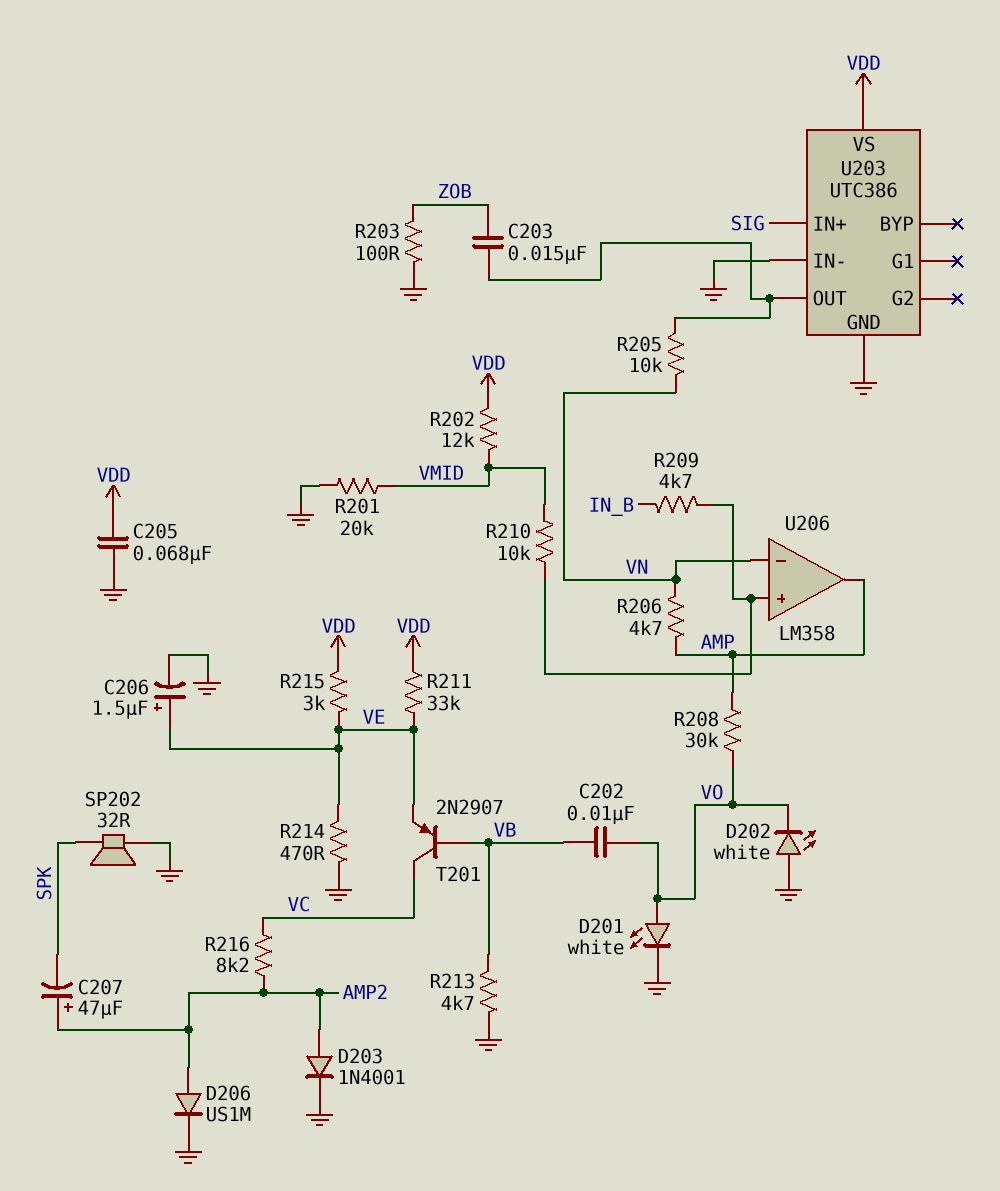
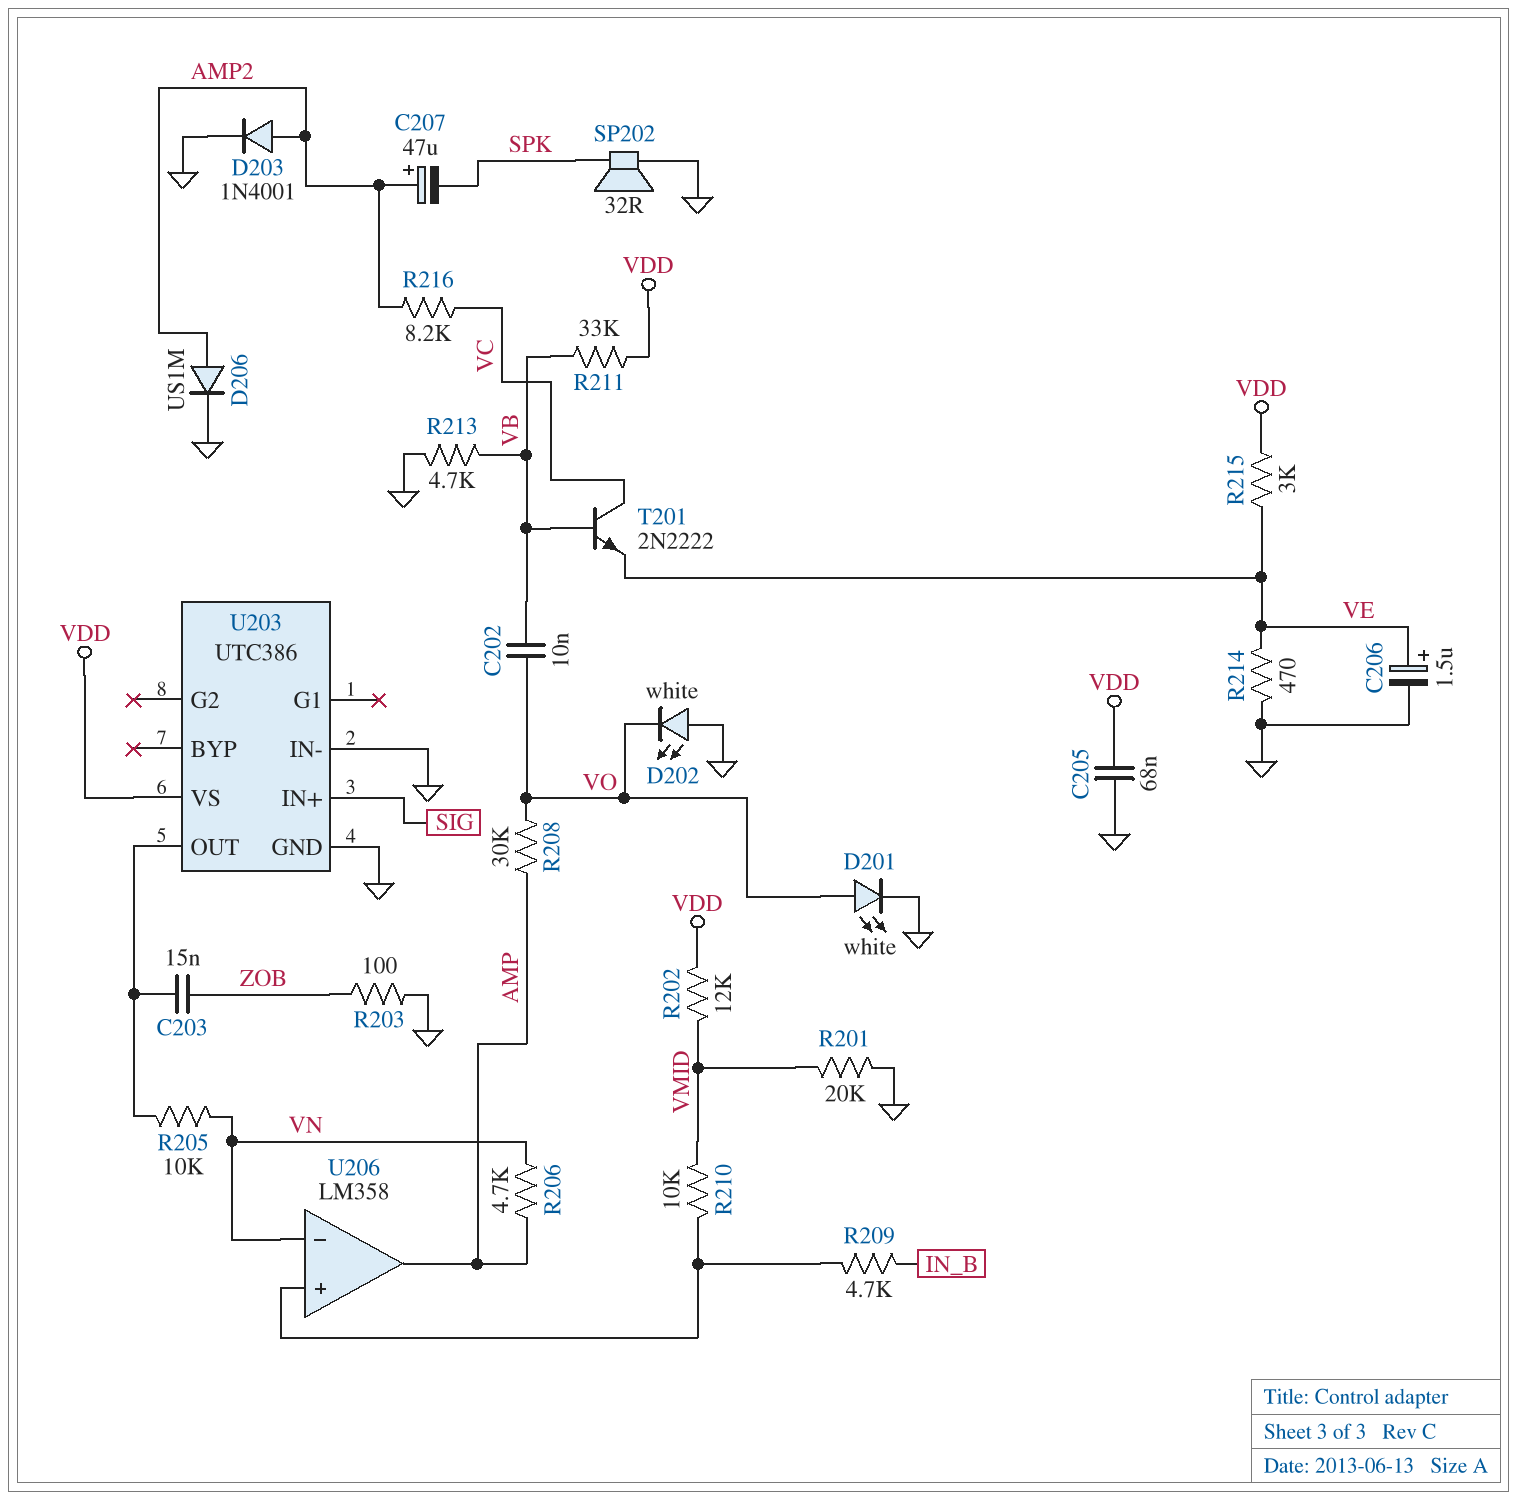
R211: 33k (VDD, VE) -> 33k (VB, VDD)
T201: PNP 2N2907 (B VB, C VC, E VE) -> NPN 2N2222 (B VB, C VC, E VE)

